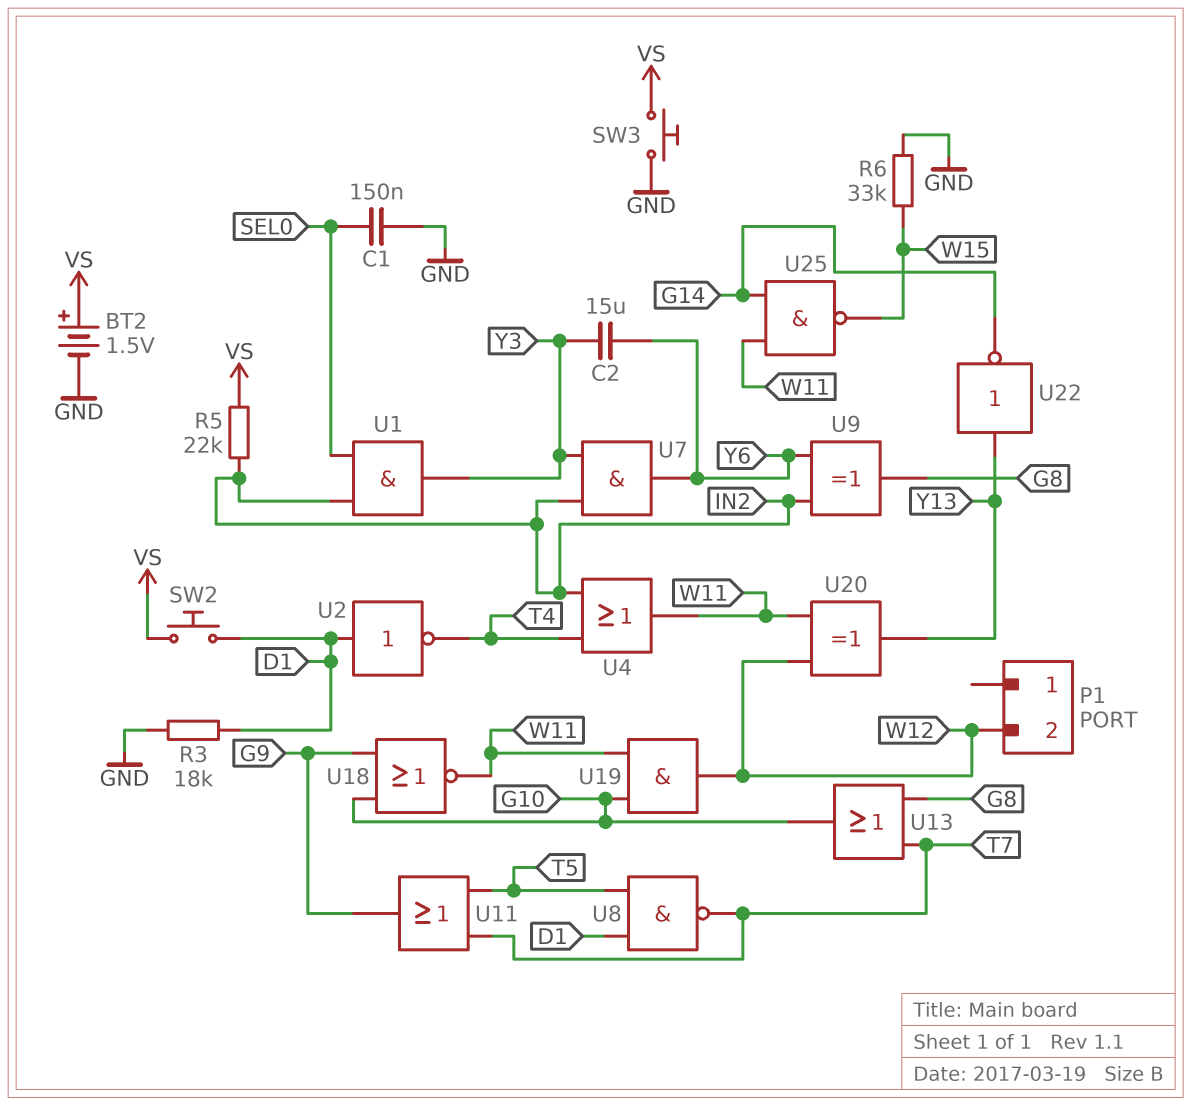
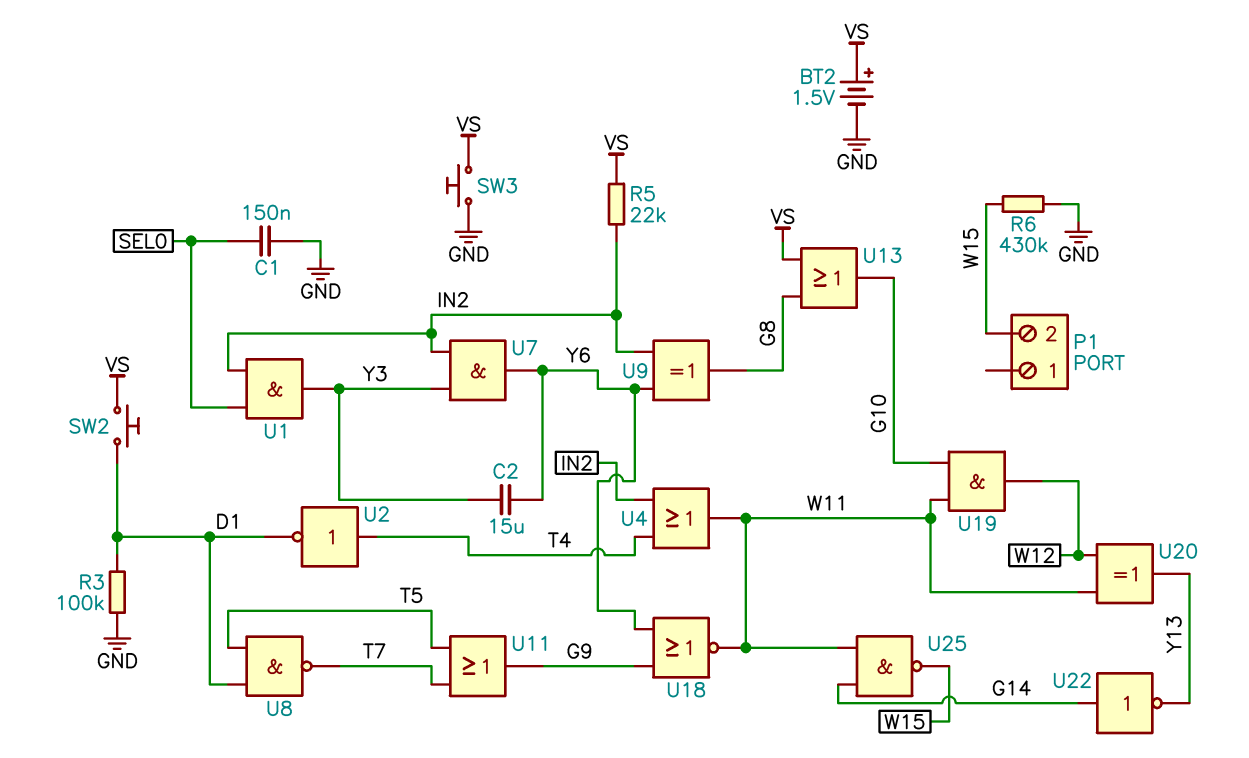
P1 pin 2: W12 -> W15
R3: 18k (D1, GND) -> 100k (D1, GND)
R6: 33k (GND, W15) -> 430k (GND, W15)
U2: NOT (in D1, out T4) -> NOT (in T4, out D1)
U13: OR (in G8, in T7, out G10) -> OR (in G8, in VS, out G10)
U18: NOR (in G9, in G10, out W11) -> NOR (in G9, in Y6, out W11)
U22: NOT (in Y13, out G14) -> NOT (in G14, out Y13)

